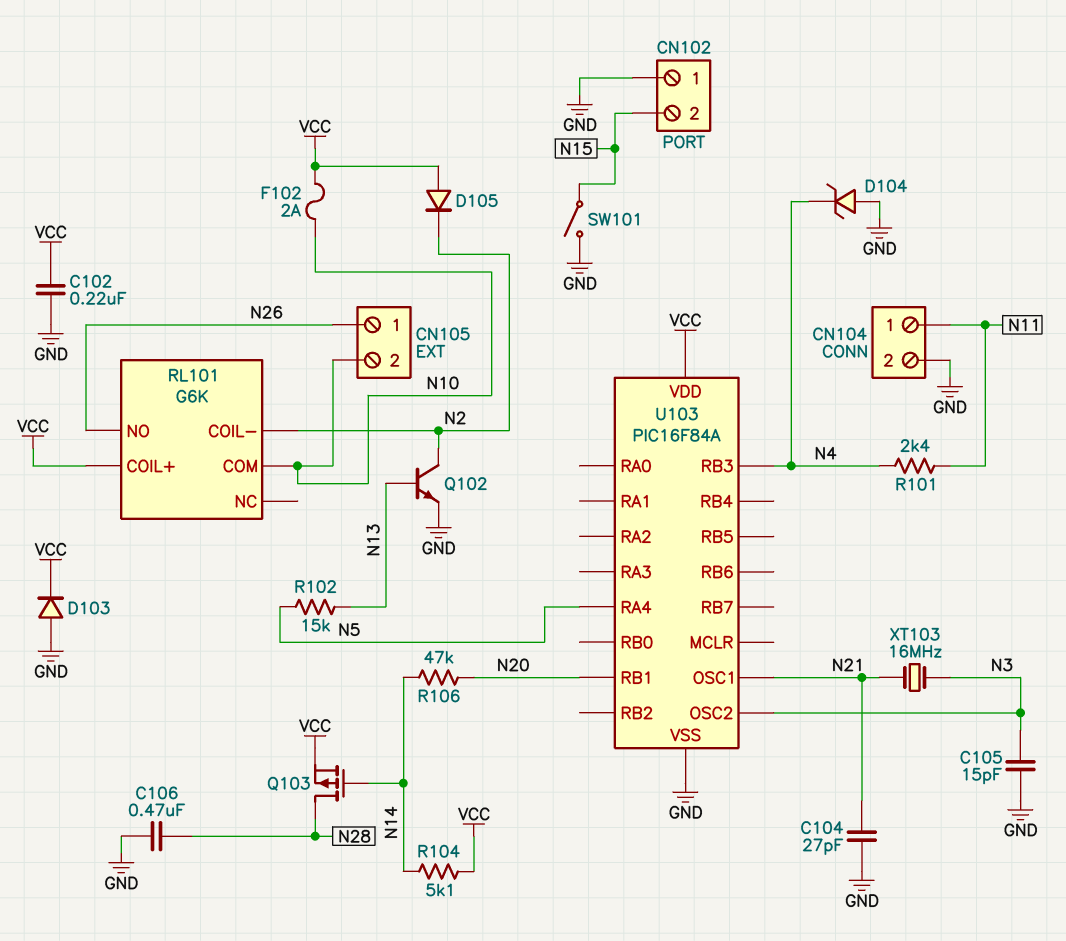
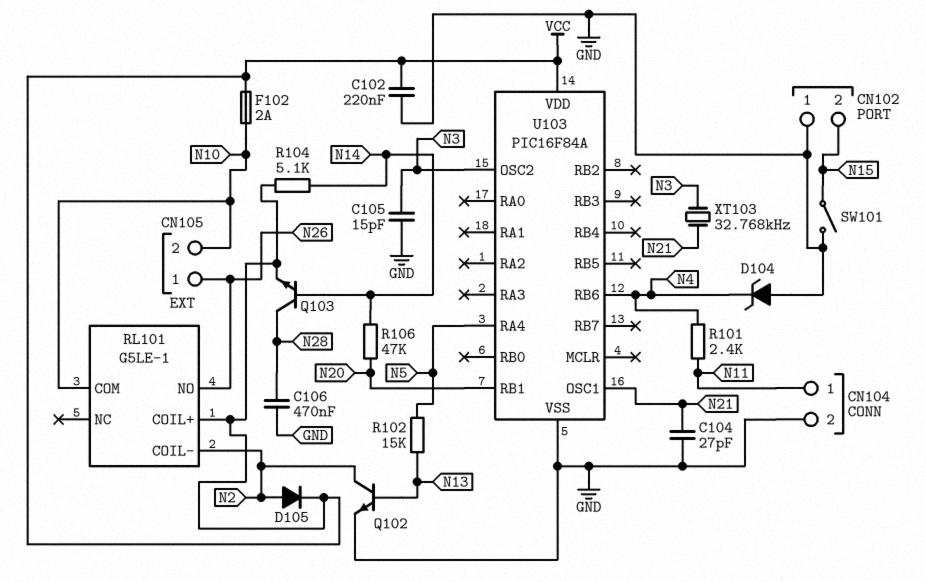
D103: diode (A GND, K VCC) -> none
D105: diode (A VCC, K N2) -> diode (A N2, K VCC)
Q103: PMOS (G N14, D N28, S VCC) -> NPN (B N14, C N28, E VCC)
RL101: G6K -> G5LE-1
U103 pin RB3: N4 -> none
U103 pin RB6: none -> N4
XT103: 16MHz (N3, N21) -> 32.768kHz (N3, N21)

